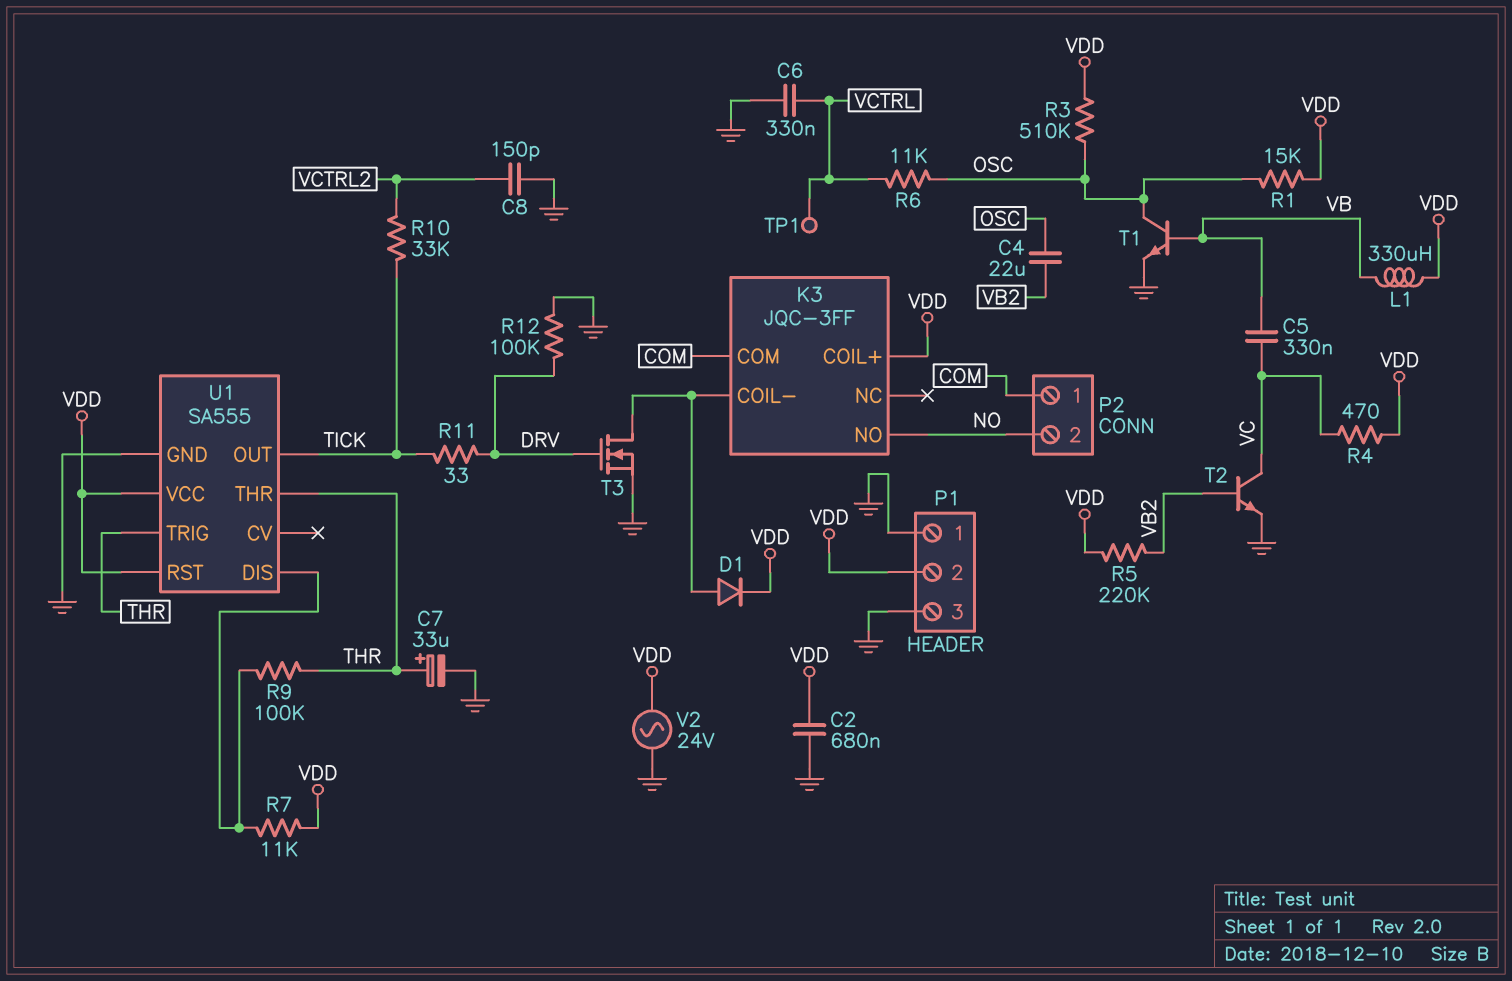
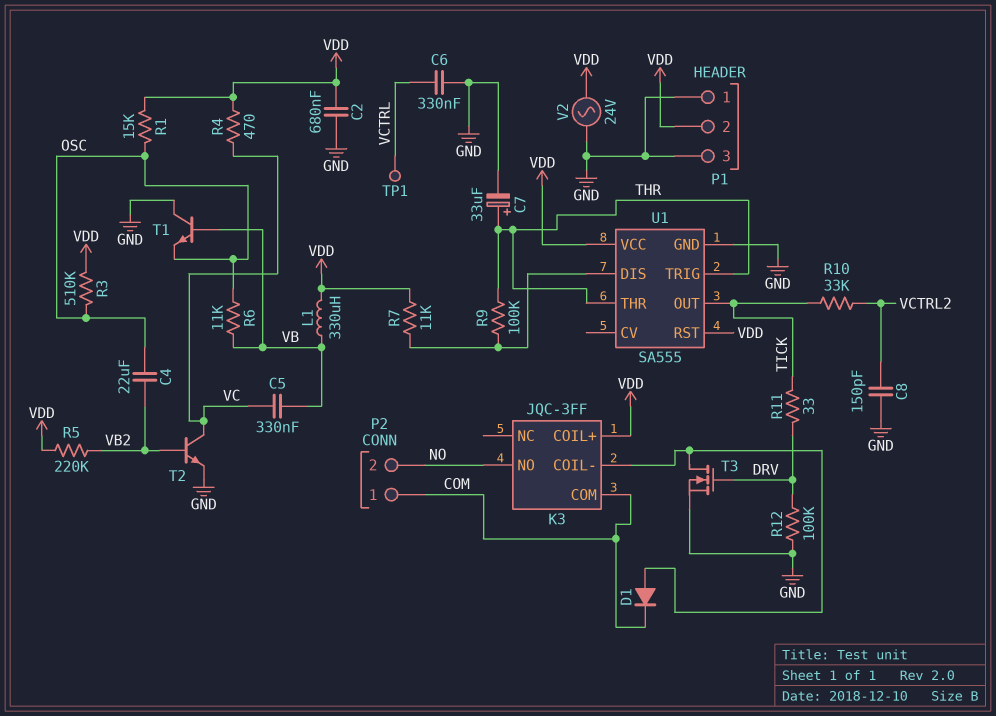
D1: diode (A K3/COIL-, K VDD) -> diode (A K3/COIL-, K COM)
R6: 11k (OSC, VCTRL) -> 11k (OSC, VB)
T1: NPN (B VB, C OSC, E GND) -> NPN (B VB, C GND, E OSC)

